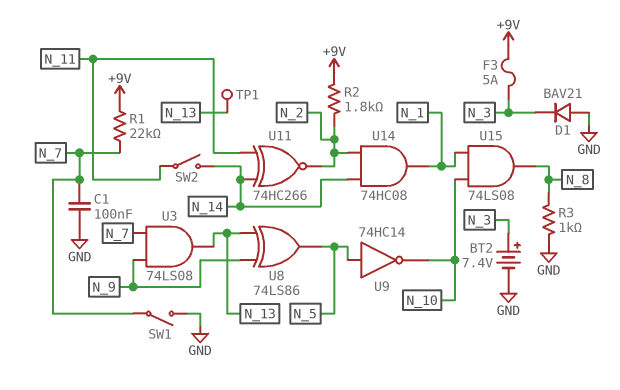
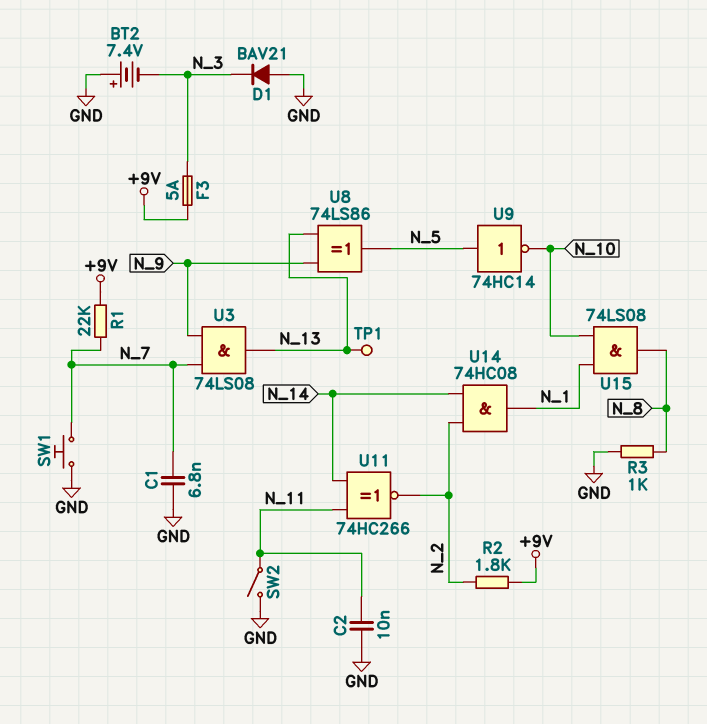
BT2: 7.4V (plus N_3, minus GND) -> 7.4V (plus GND, minus N_3)
C1: 100nF (GND, N_7) -> 6.8nF (GND, N_7)
C2: none -> 10nF (GND, N_11)
SW1: switch (GND, N_7) -> button (GND, N_7)
SW2: switch (N_11, N_14) -> switch (GND, N_11)

